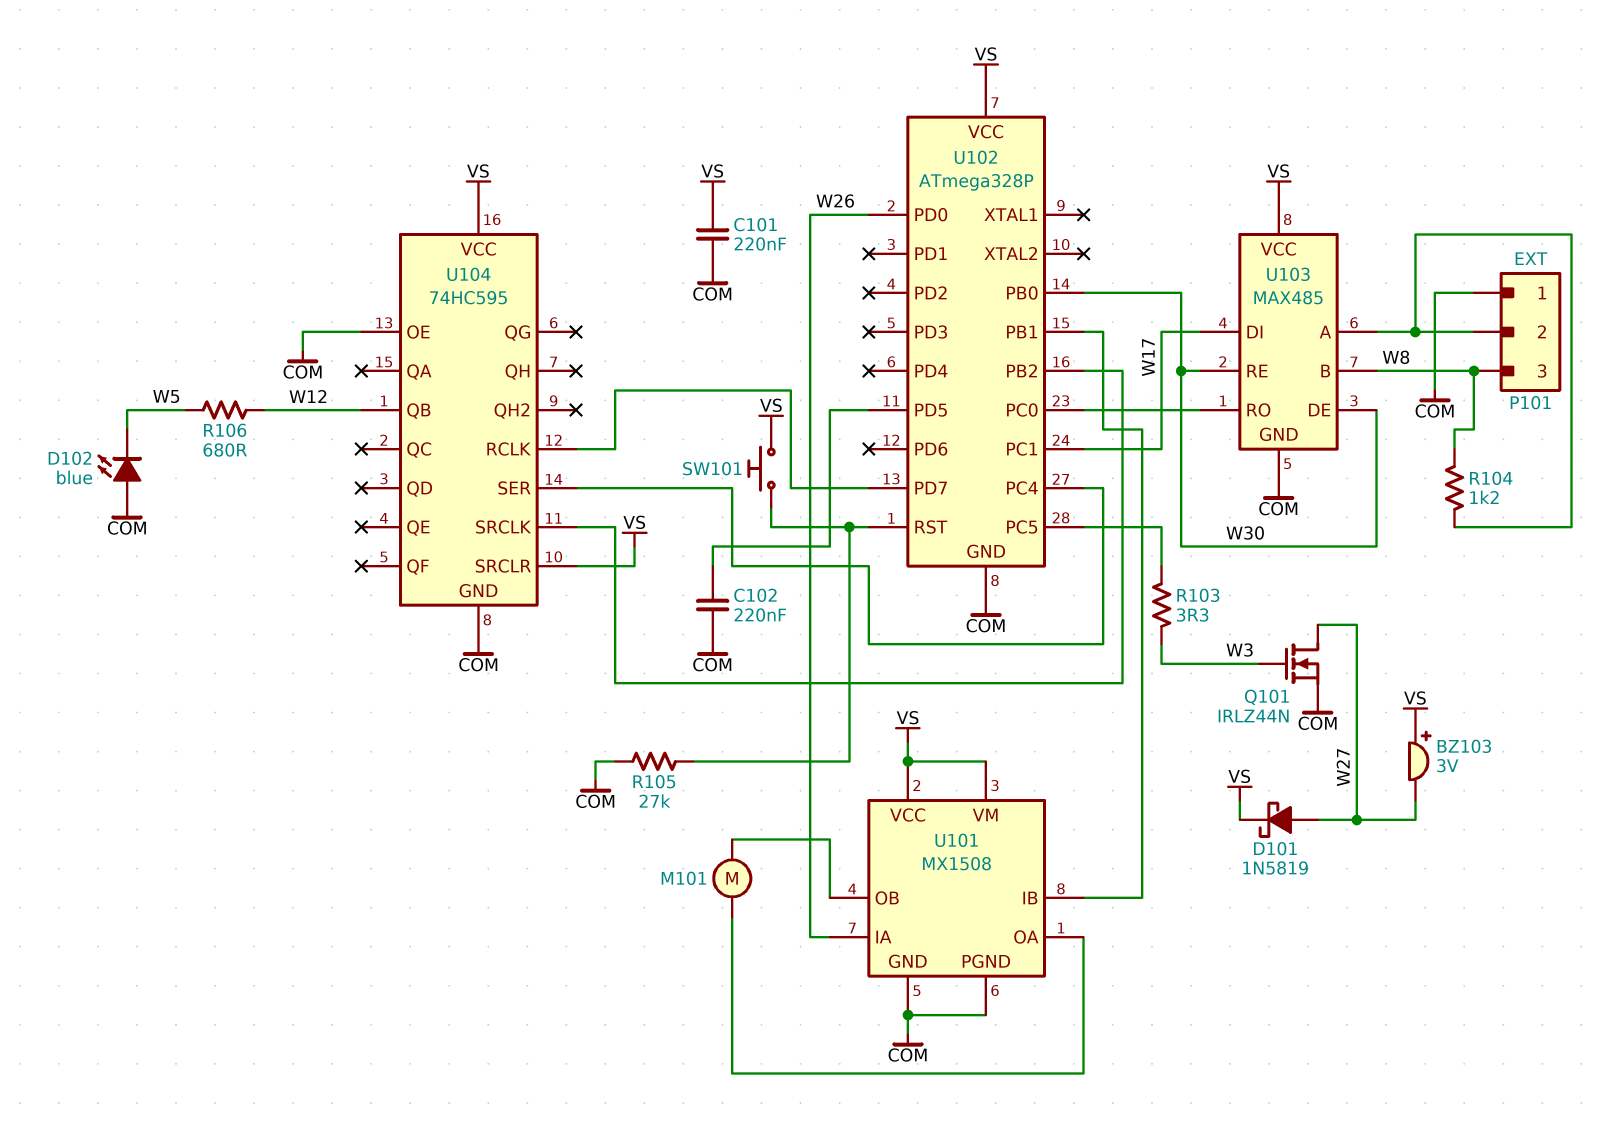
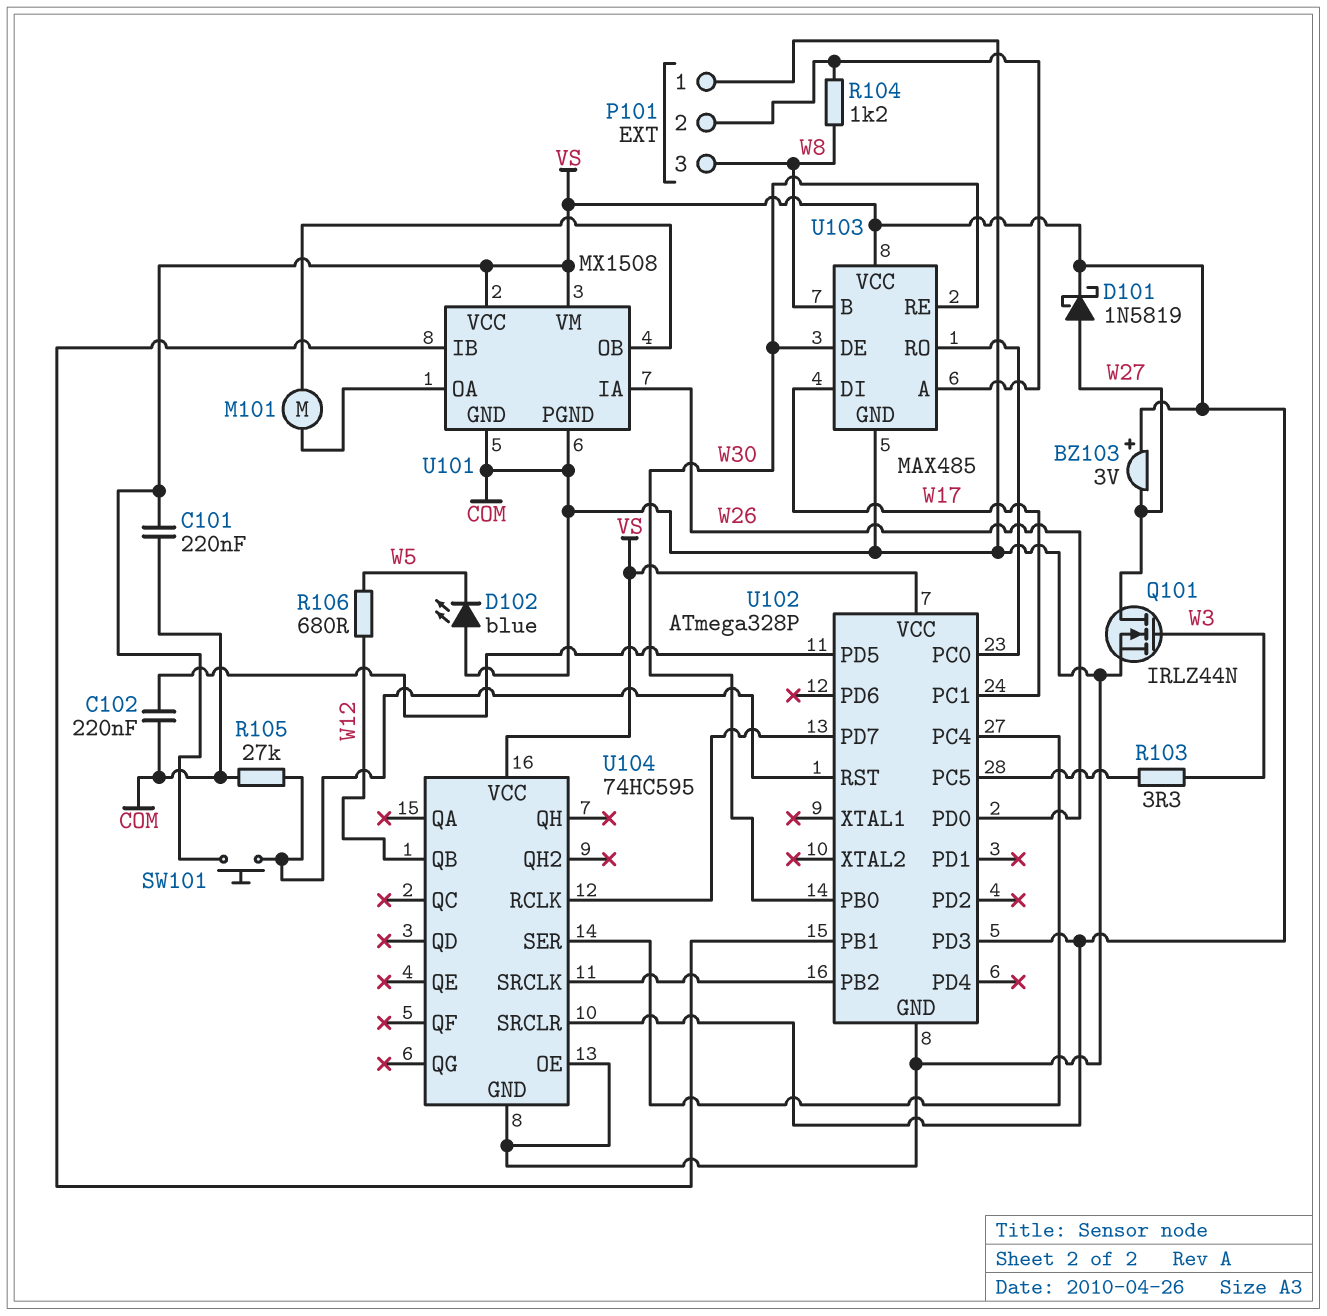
U102 pin PD3: none -> VS

